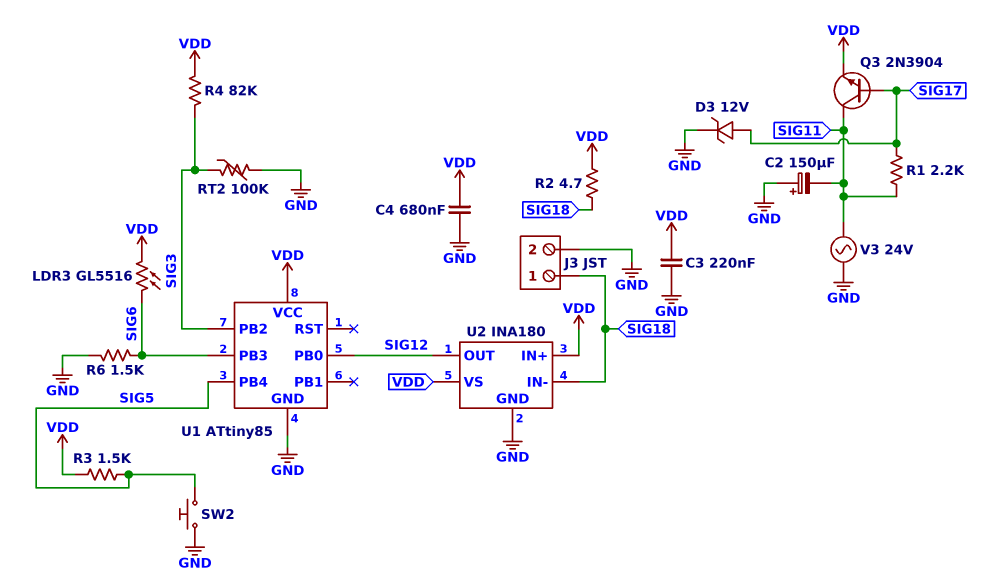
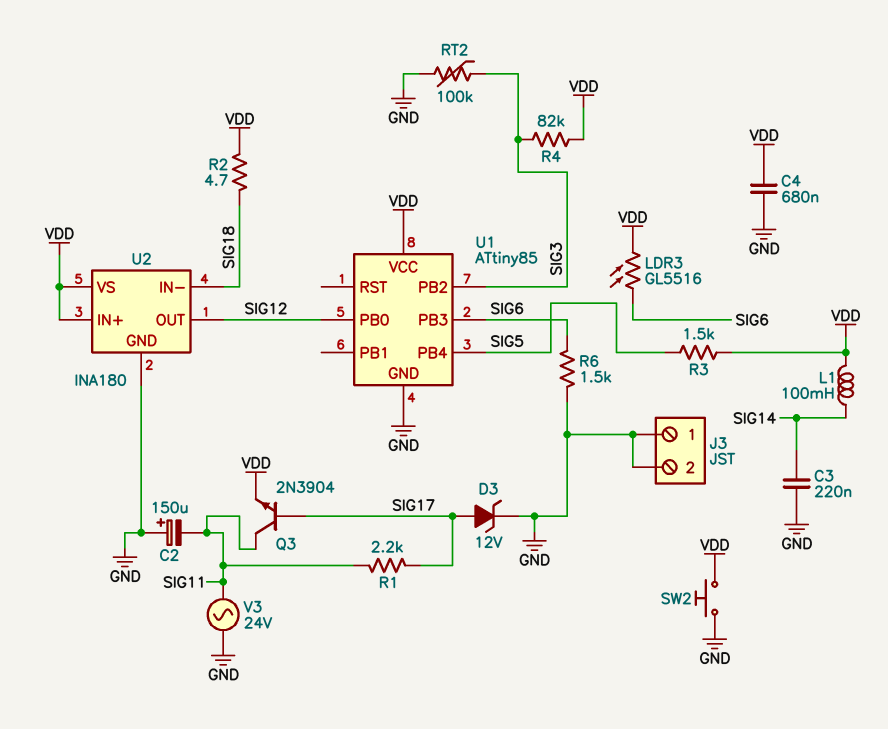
C3: 220nF (GND, VDD) -> 220nF (GND, SIG14)
J3 pin 1: SIG18 -> GND
L1: none -> 100mH (SIG14, VDD)
SW2: button (GND, SIG5) -> button (GND, VDD)

